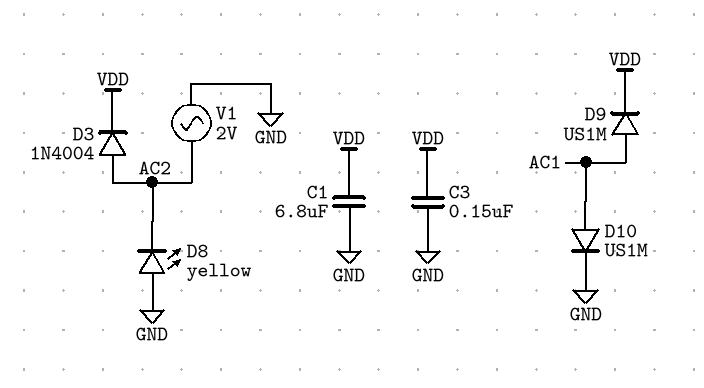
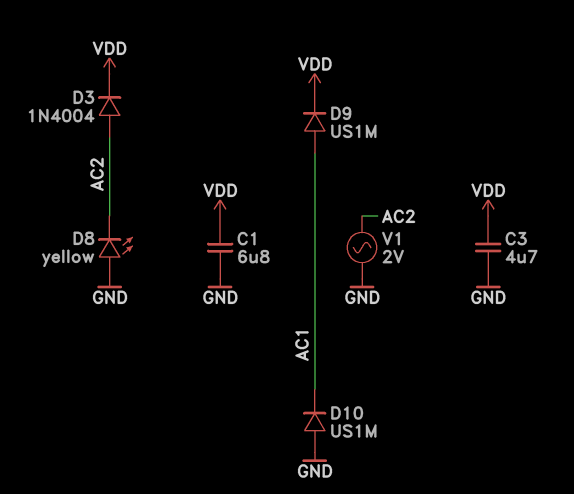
C3: 150nF (GND, VDD) -> 4.7uF (GND, VDD)
D10: diode US1M (A AC1, K GND) -> diode US1M (A GND, K AC1)

